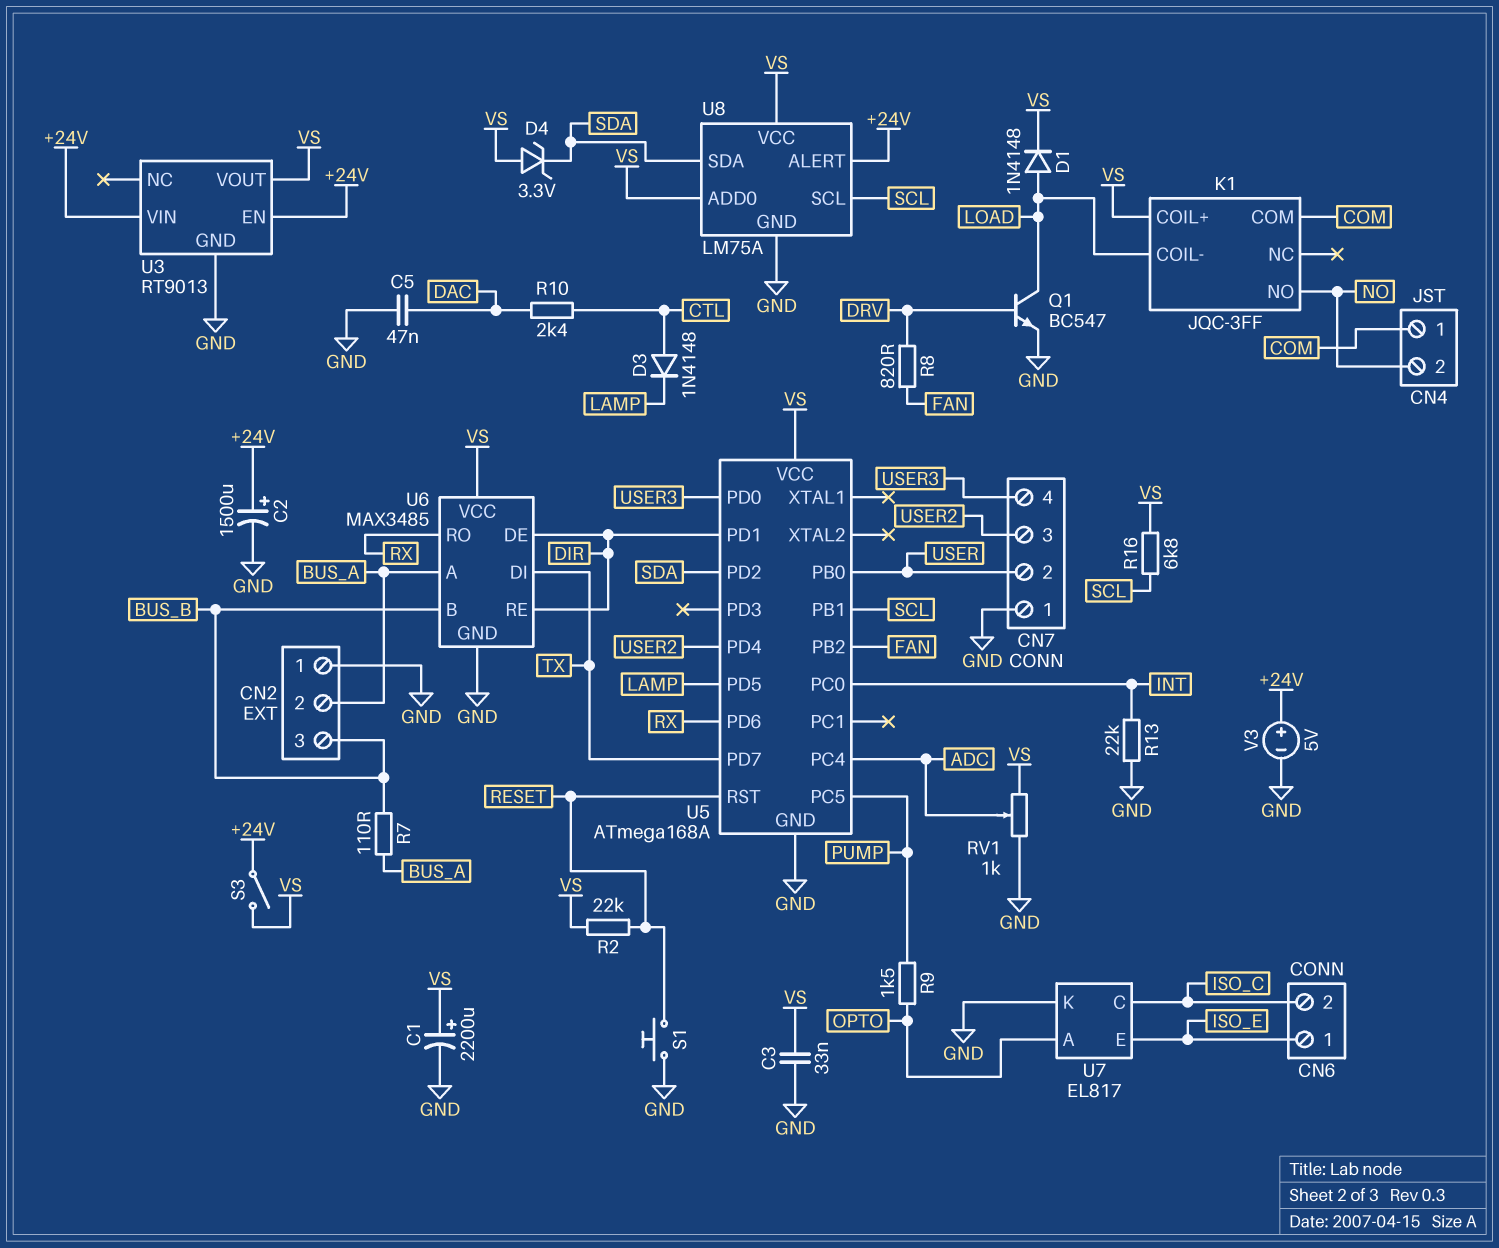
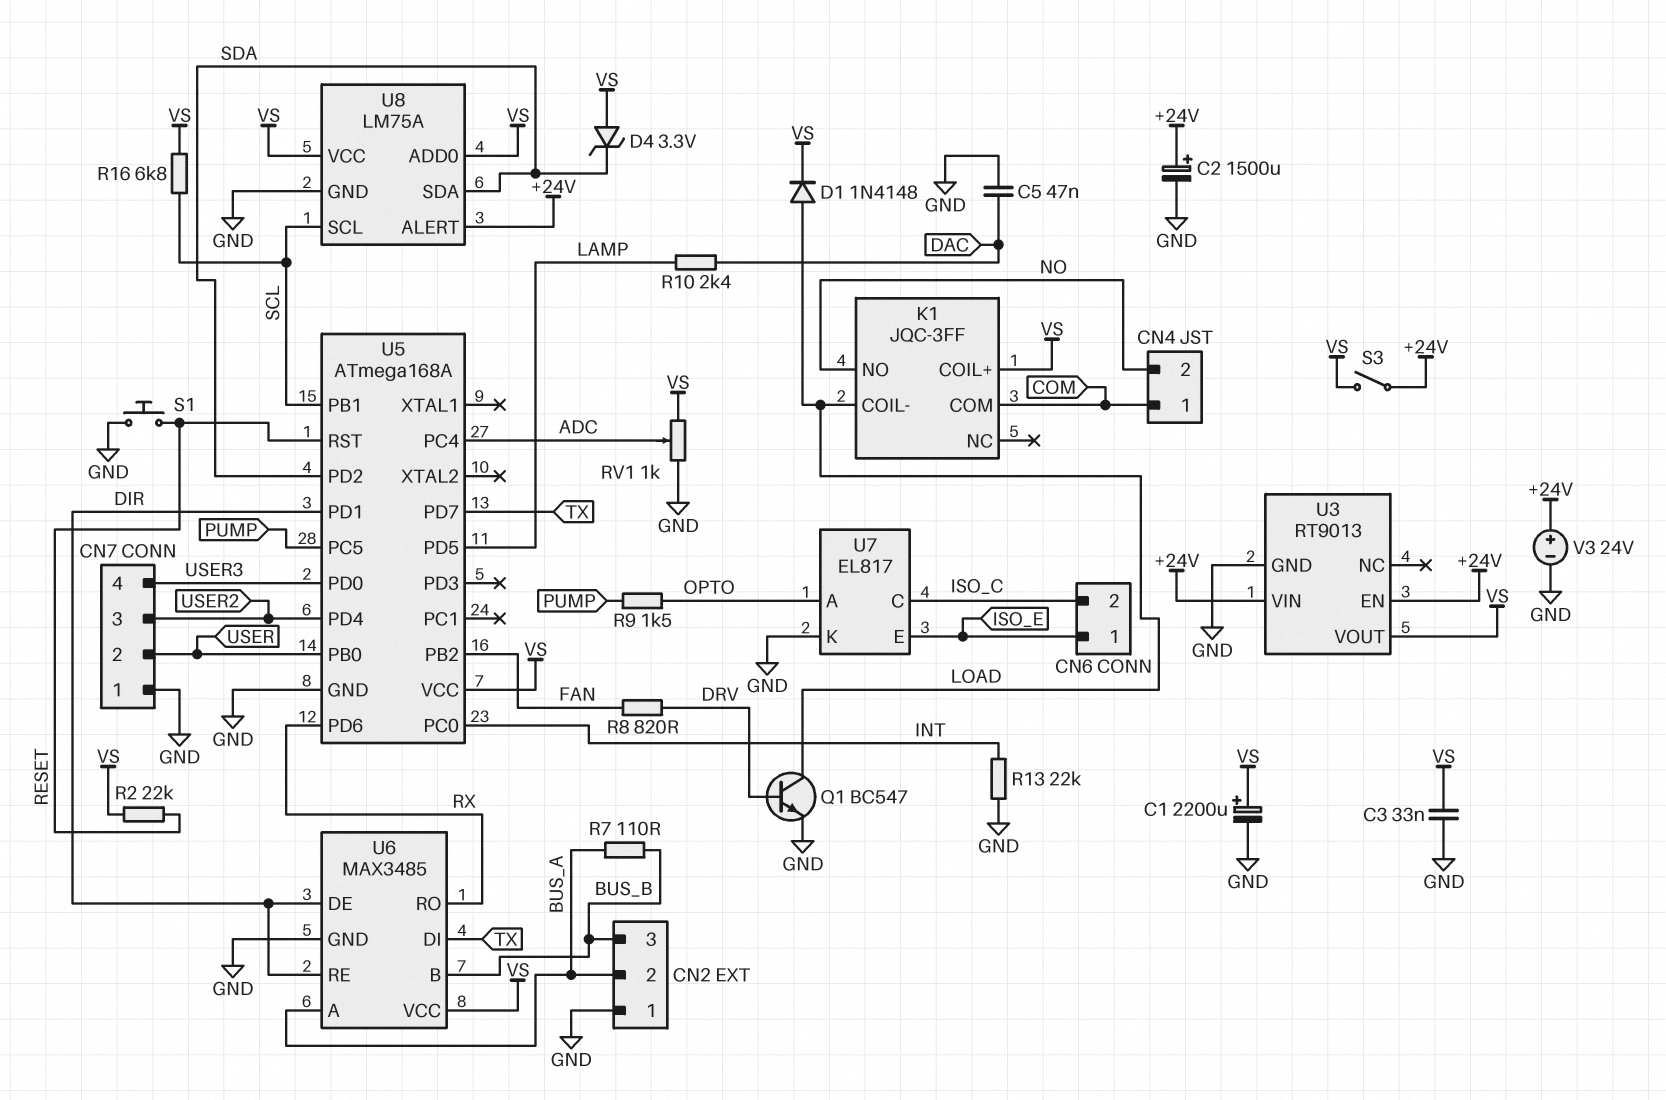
D3: diode 1N4148 (A CTL, K LAMP) -> none
R10: 2.4k (CTL, DAC) -> 2.4k (DAC, LAMP)
V3: 5V (plus +24V, minus GND) -> 24V (plus +24V, minus GND)

